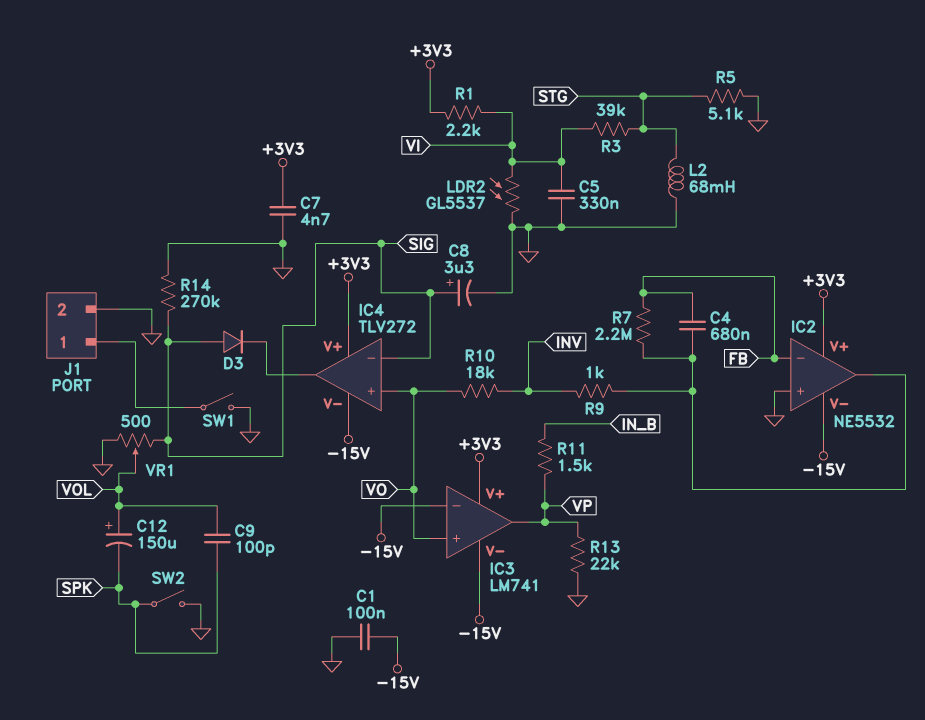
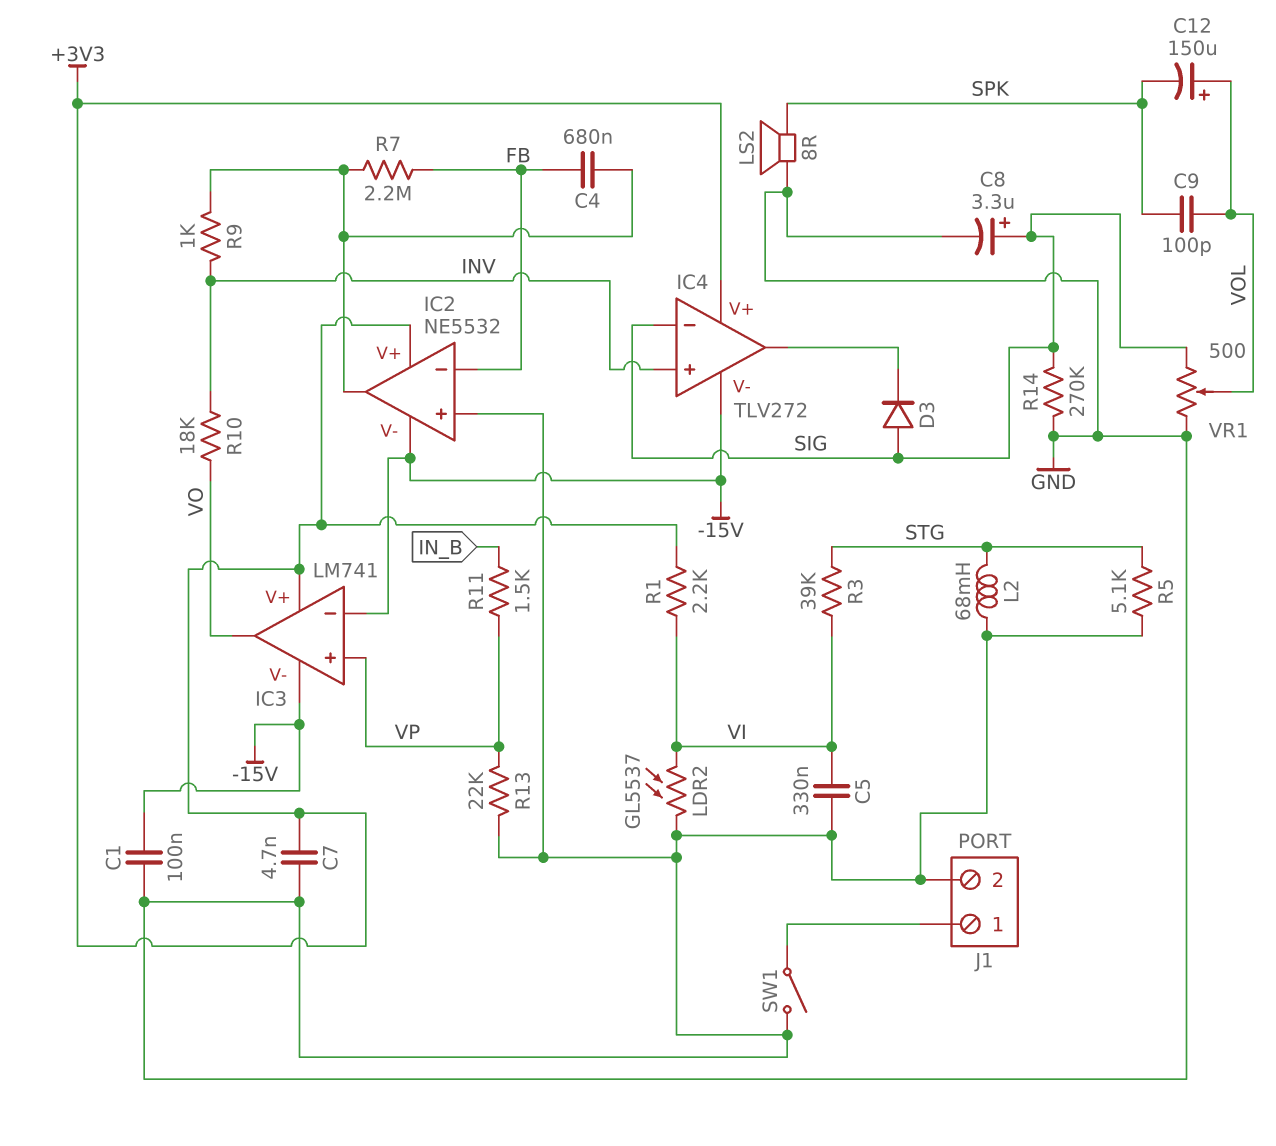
IC3 pin in+: VO -> VP
IC3 pin out: VP -> VO
IC4 pin in+: VO -> INV
LS2: none -> speaker 8R (GND, SPK)
SW2: switch (GND, SPK) -> none

